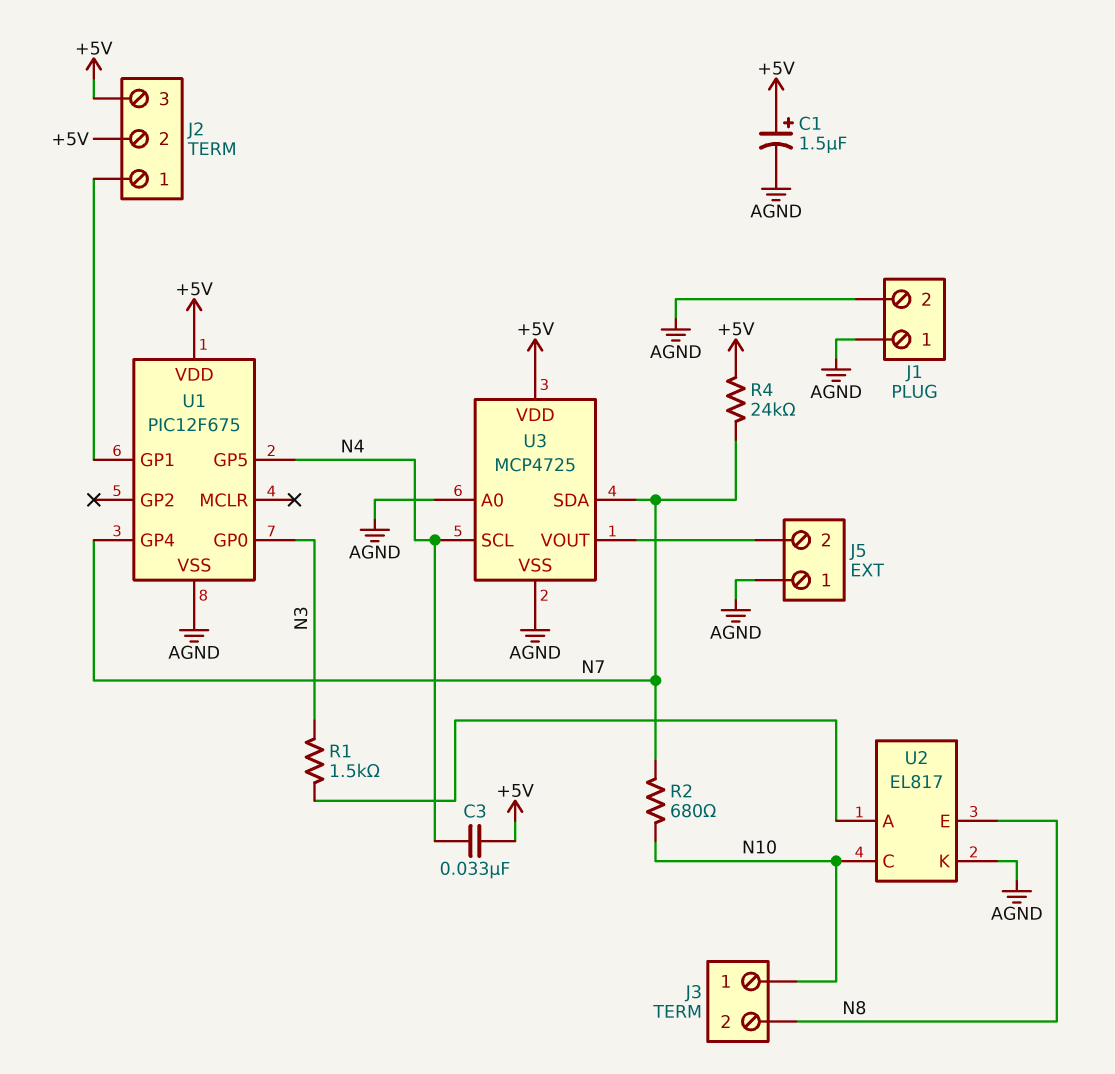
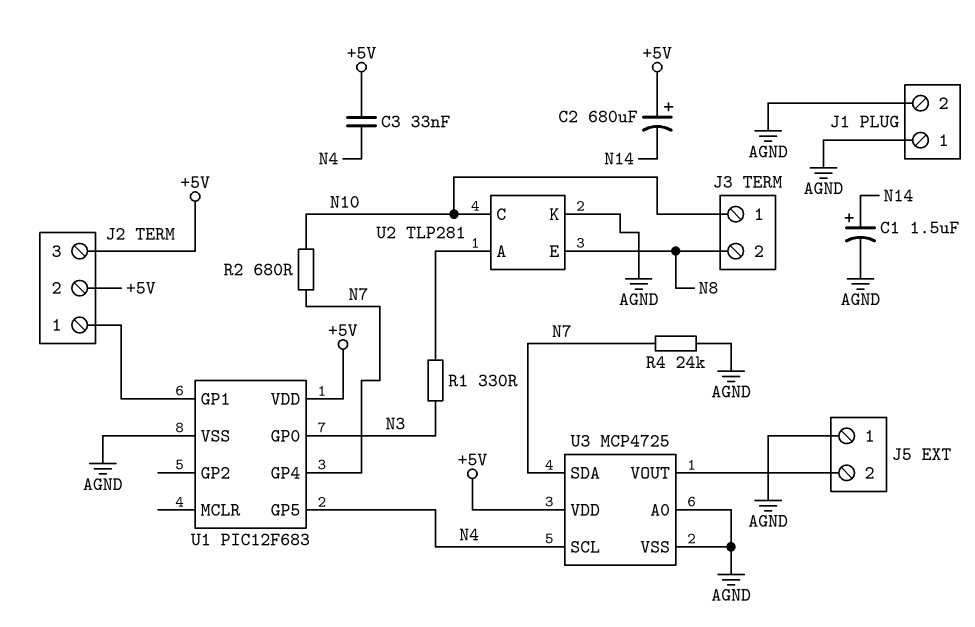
C1: 1.5uF (plus +5V, minus AGND) -> 1.5uF (plus N14, minus AGND)
C2: none -> 680uF (plus +5V, minus N14)
R1: 1.5k (N3, U2/A) -> 330 (N3, U2/A)
R4: 24k (+5V, N7) -> 24k (AGND, N7)
U1: PIC12F675 -> PIC12F683
U2: EL817 -> TLP281

